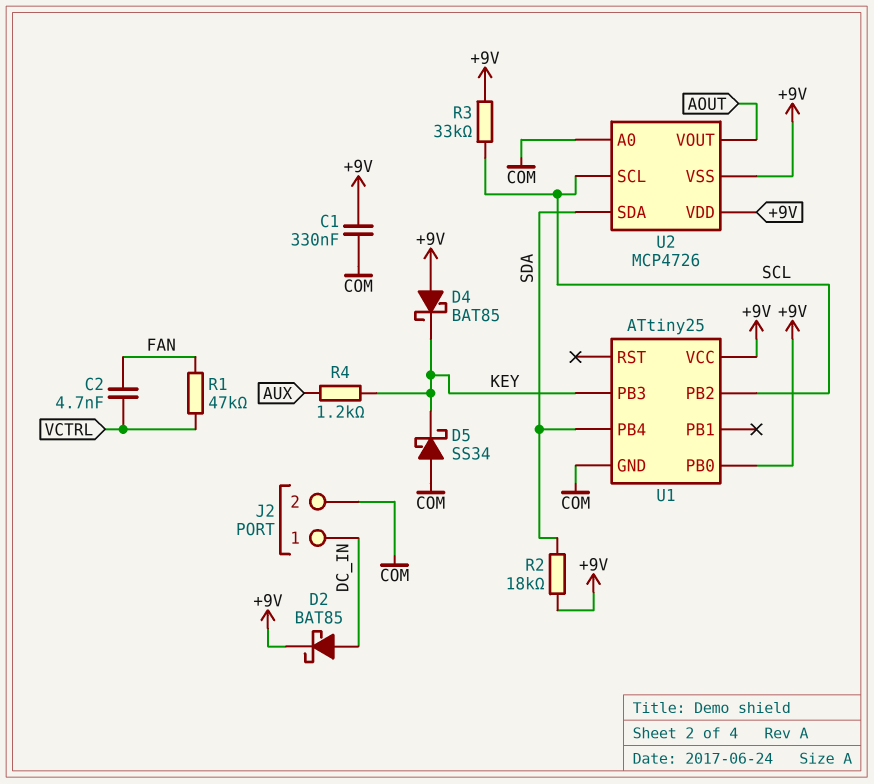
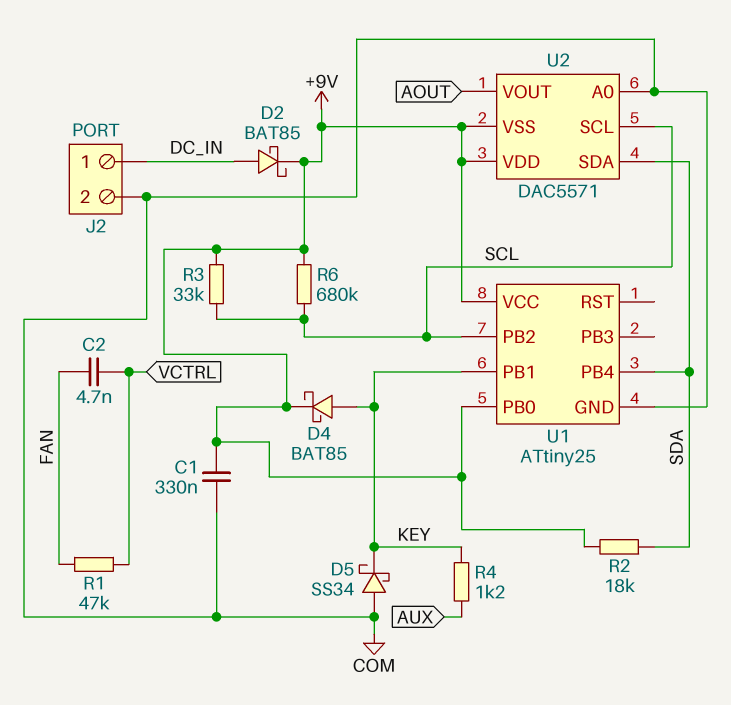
D4: schottky BAT85 (A +9V, K KEY) -> schottky BAT85 (A KEY, K +9V)
R6: none -> 680k (+9V, SCL)
U1 pin PB1: none -> KEY
U1 pin PB3: KEY -> none
U2: MCP4726 -> DAC5571

